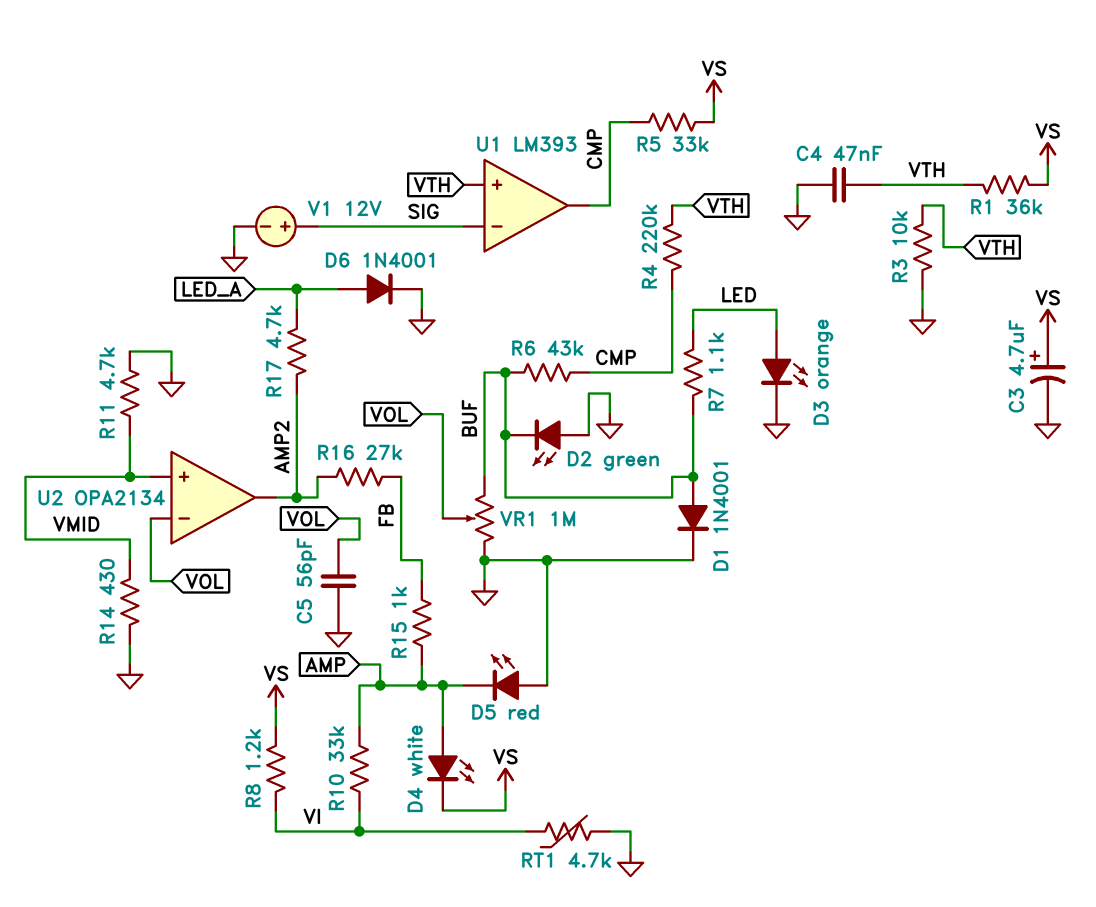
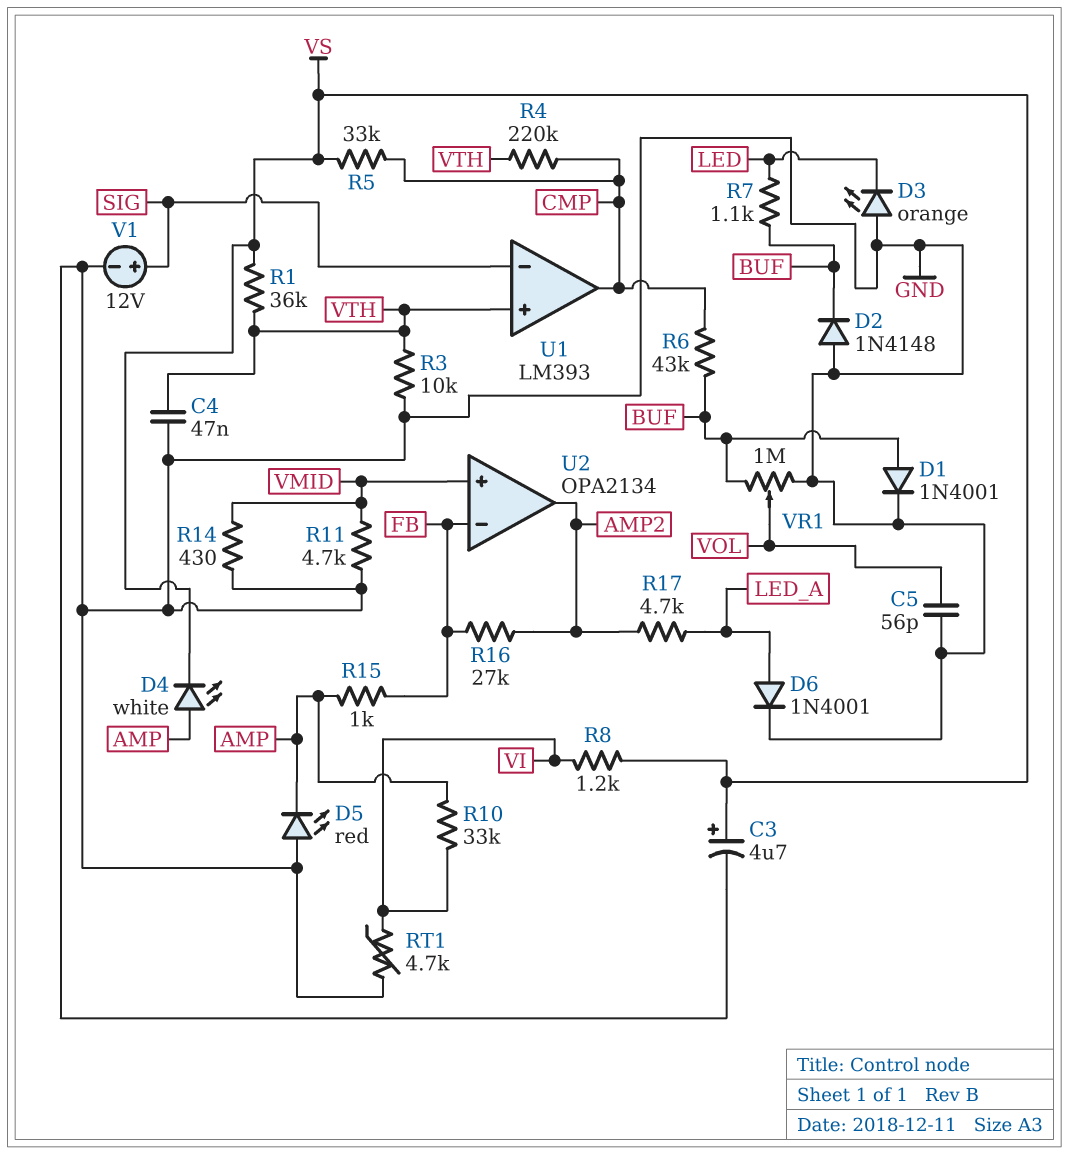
D2: LED green (A GND, K BUF) -> diode 1N4148 (A GND, K BUF)
D3: LED orange (A LED, K GND) -> LED orange (A GND, K LED)
U2 pin in-: VOL -> FB

